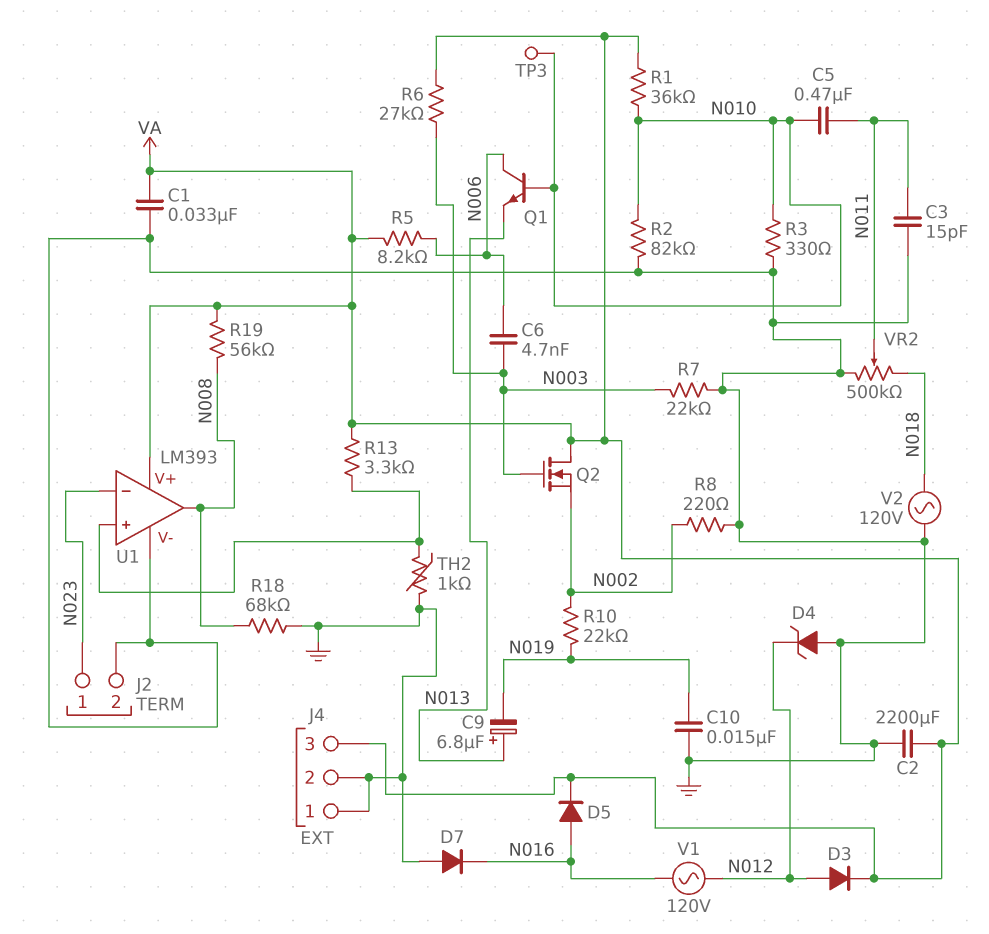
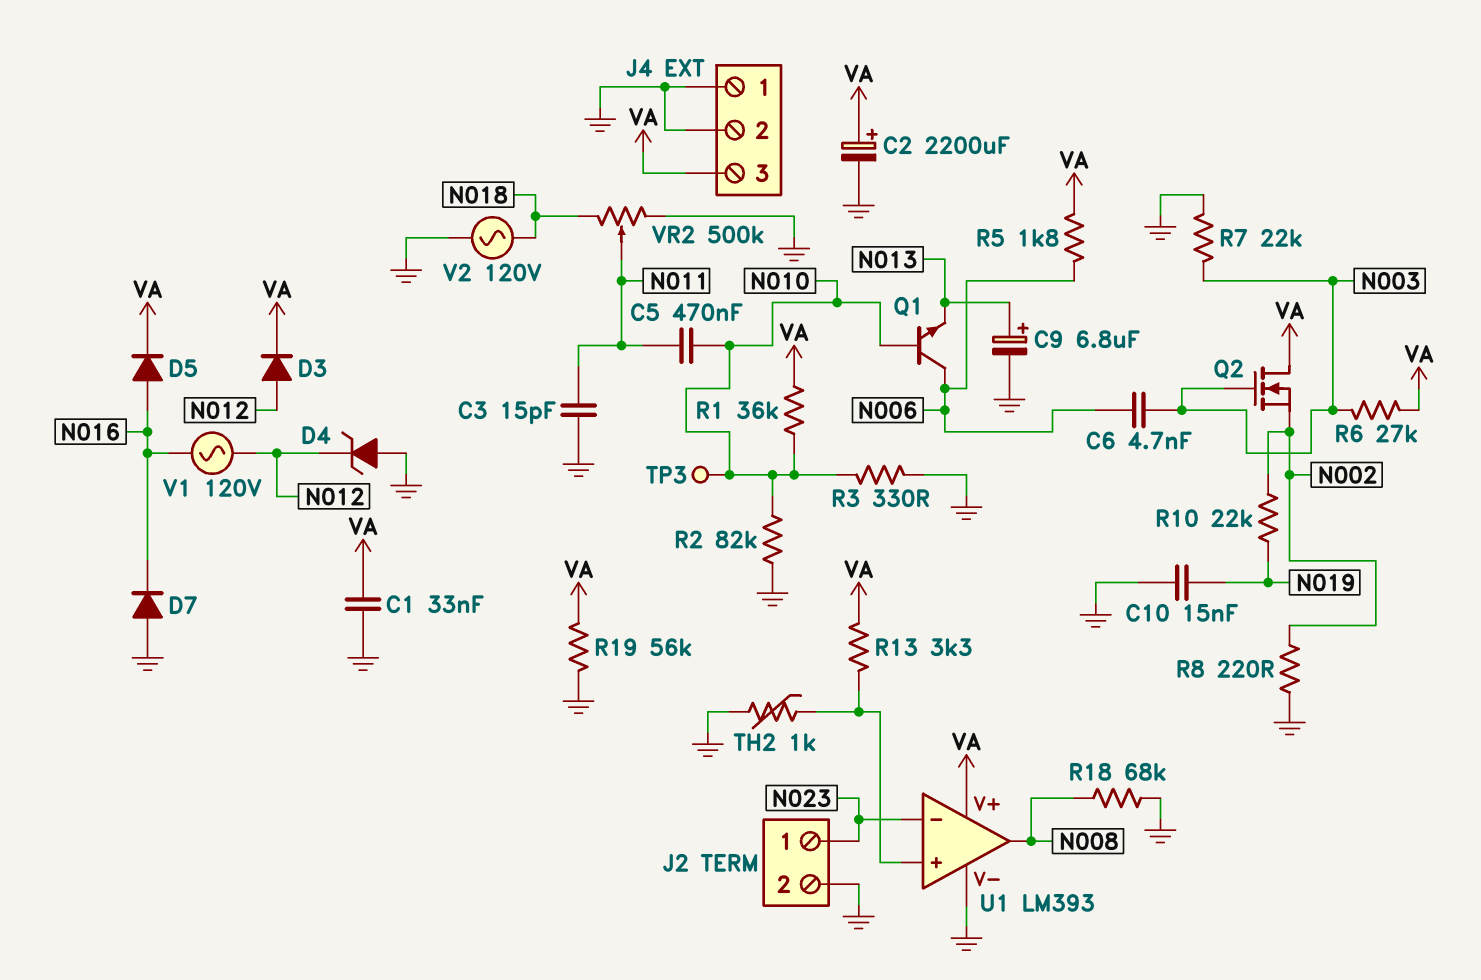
C2: 2200uF (GND, VA) -> 2200uF (plus VA, minus GND)
C9: 6.8uF (plus N013, minus N019) -> 6.8uF (plus N013, minus GND)
R5: 8.2k (N006, VA) -> 1.8k (N006, VA)
R19: 56k (N008, VA) -> 56k (GND, VA)

